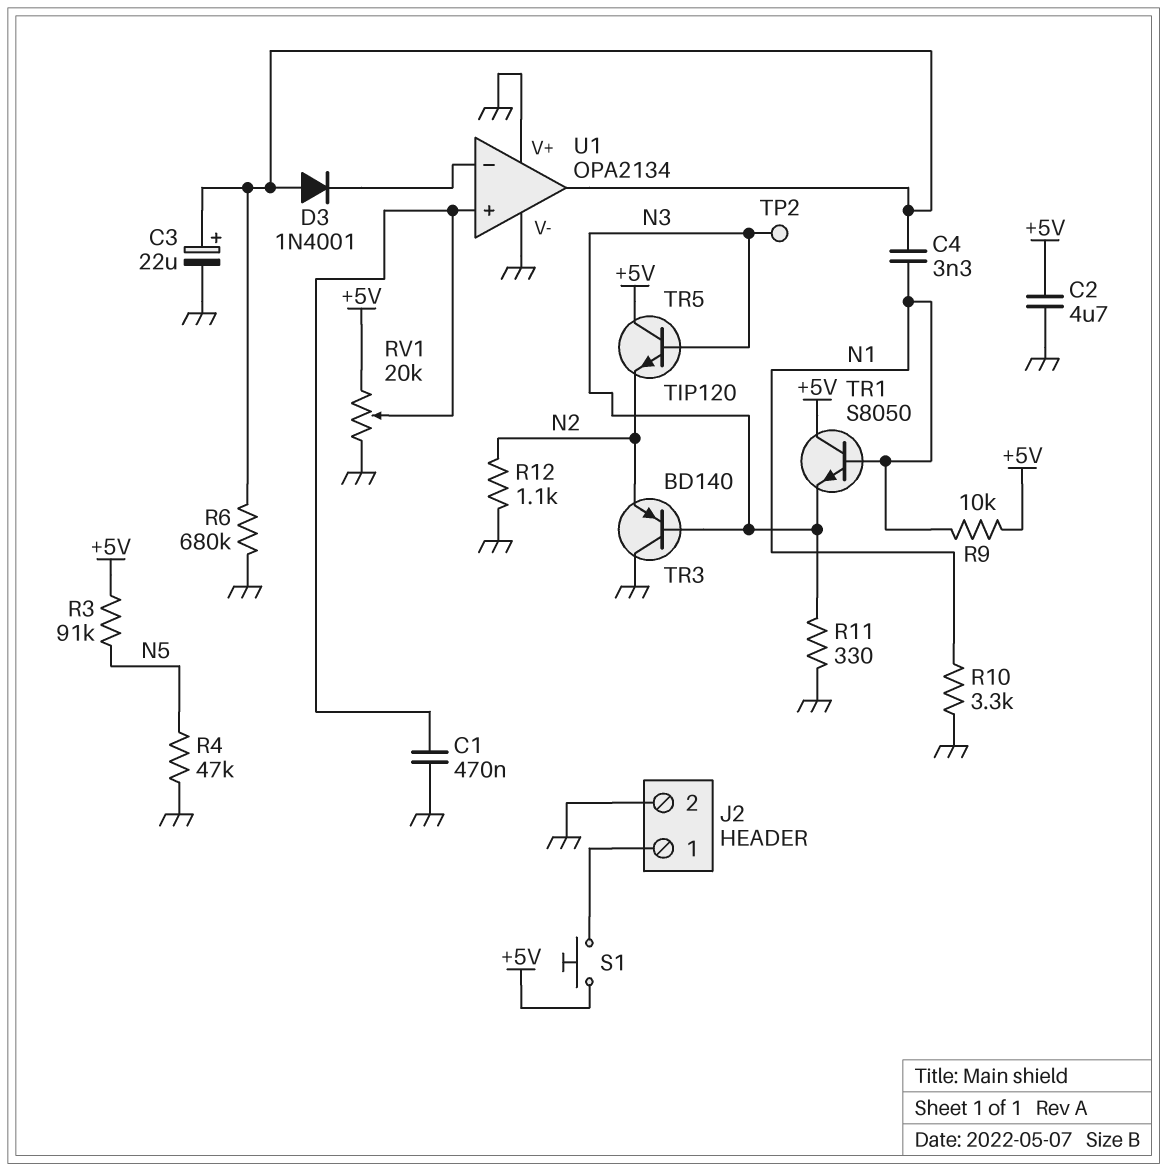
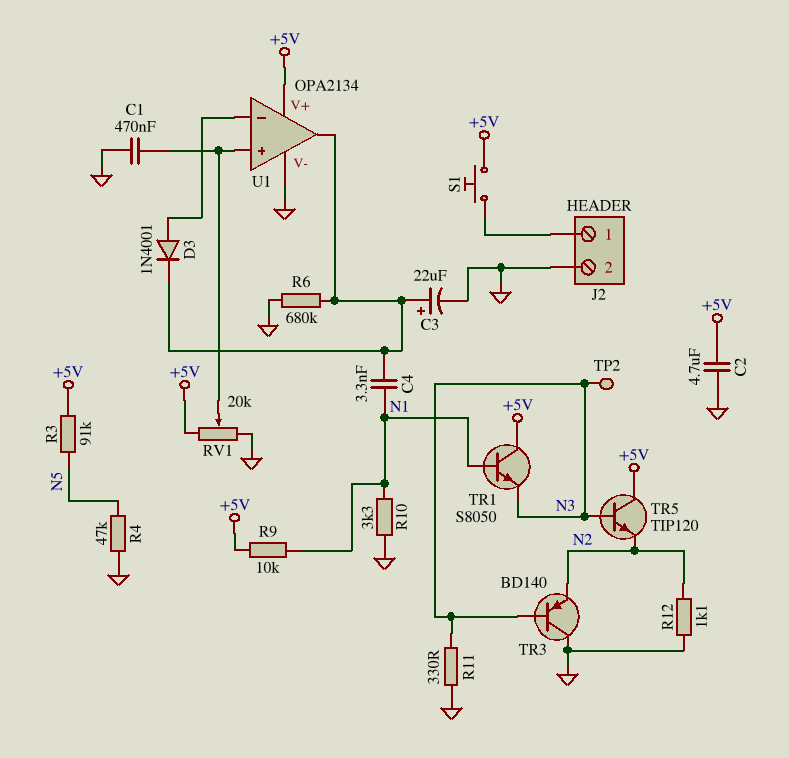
D3: diode 1N4001 (A U1/out, K U1/in-) -> diode 1N4001 (A U1/in-, K U1/out)
U1 pin V+: GND -> +5V

